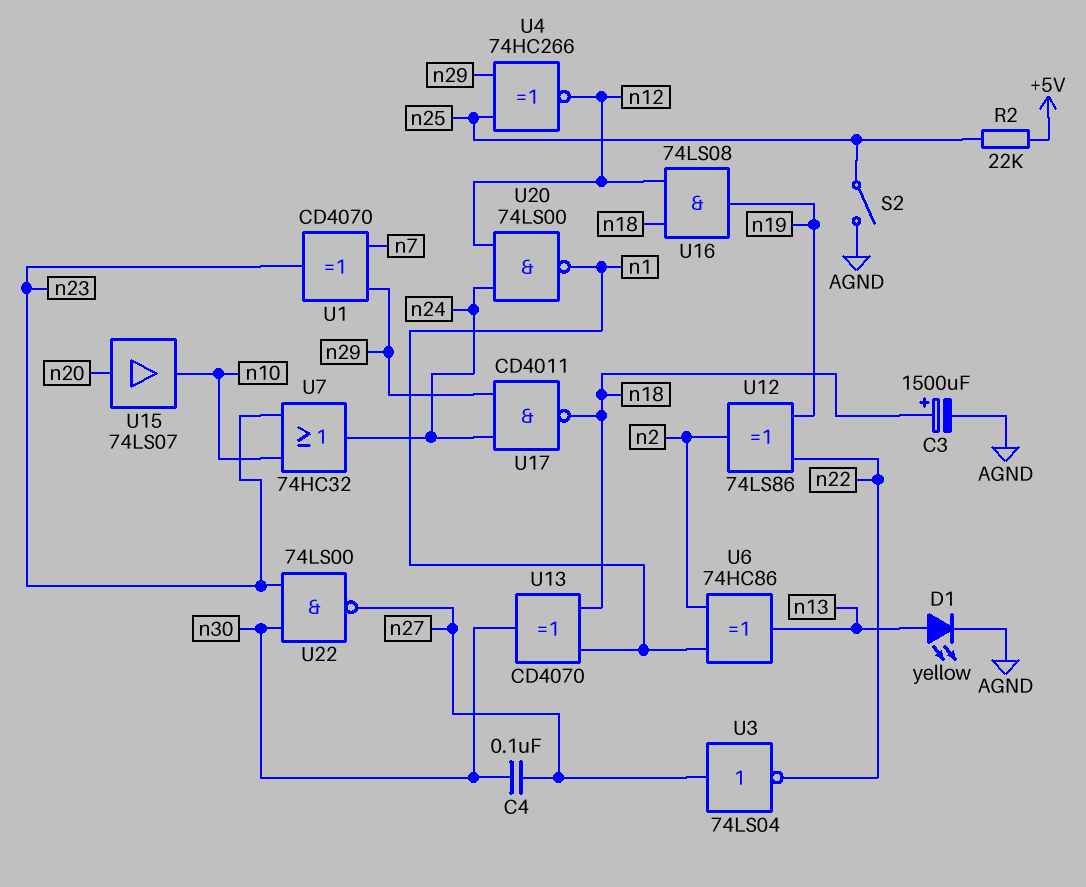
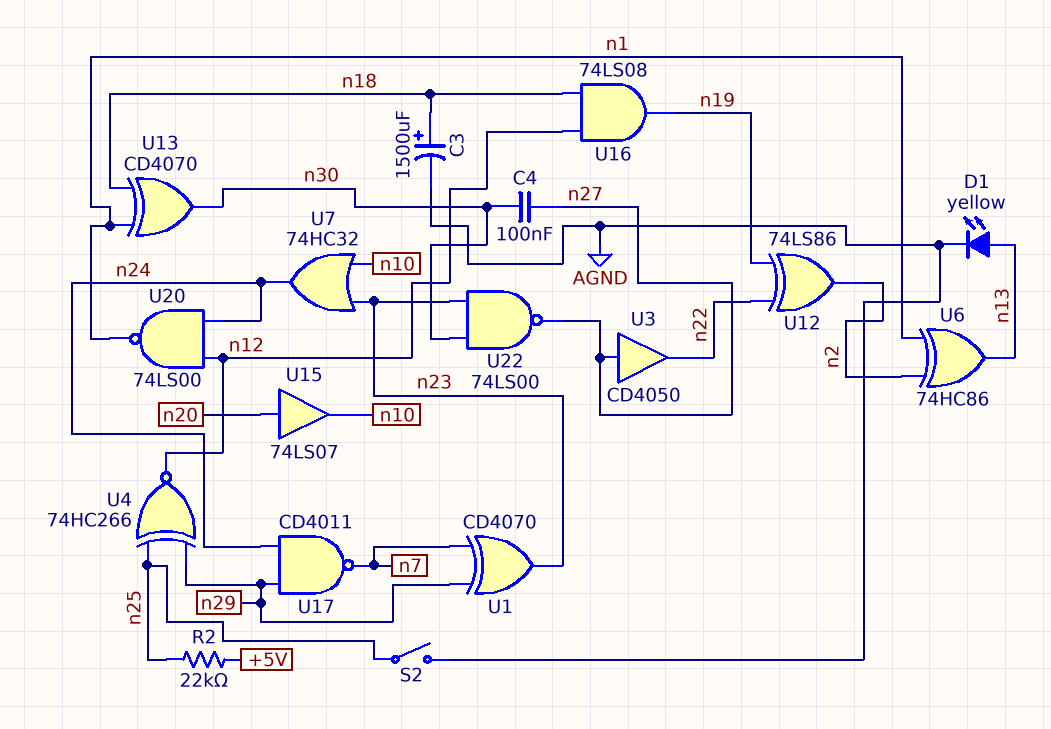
U3: NOT 74LS04 (in n27, out n22) -> buffer CD4050 (in n27, out n22)
U17: NAND CD4011 (in n24, in n29, out n18) -> NAND CD4011 (in n24, in n29, out n7)

